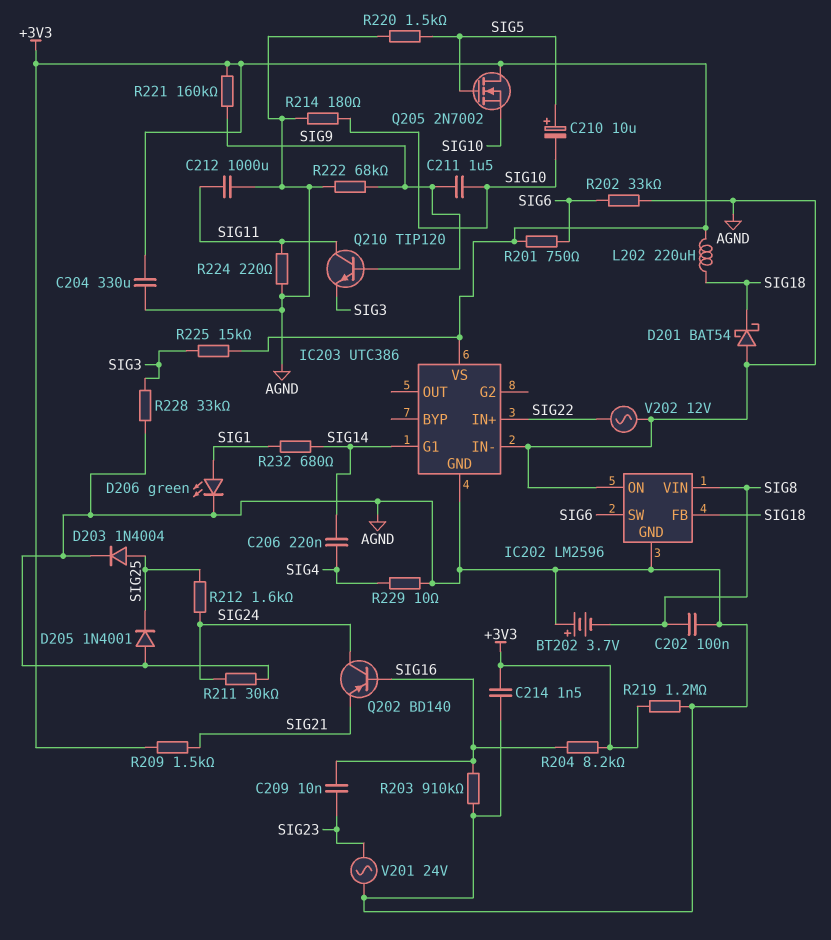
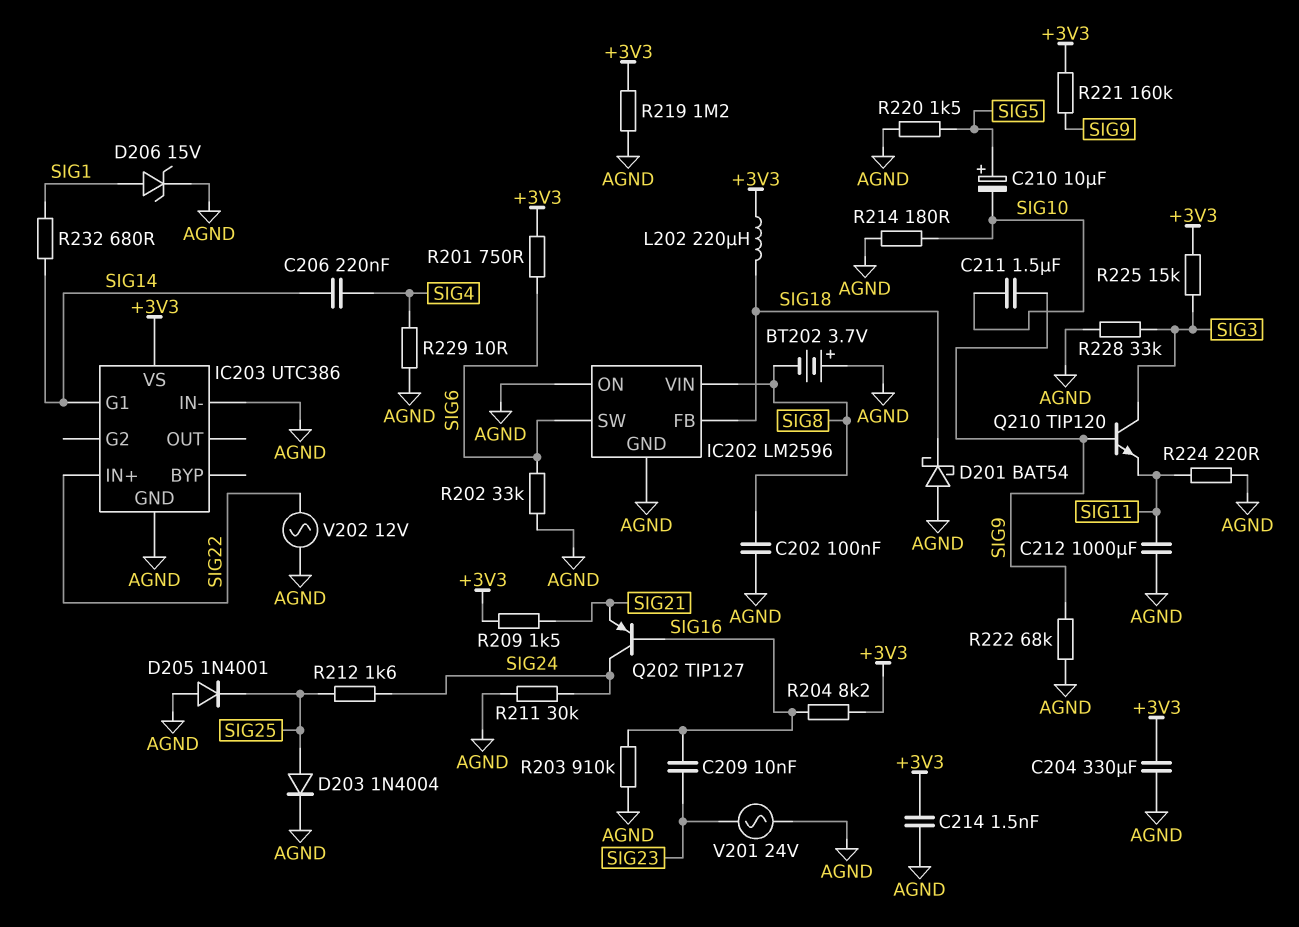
D206: LED green (A SIG1, K AGND) -> zener 15V (A SIG1, K AGND)
Q202: PNP BD140 (B SIG16, C SIG24, E SIG21) -> PNP TIP127 (B SIG16, C SIG24, E SIG21)
Q205: NMOS 2N7002 (G SIG5, D +3V3, S SIG10) -> none
Q210: NPN TIP120 (B SIG9, C SIG11, E SIG3) -> NPN TIP120 (B SIG9, C SIG3, E SIG11)

